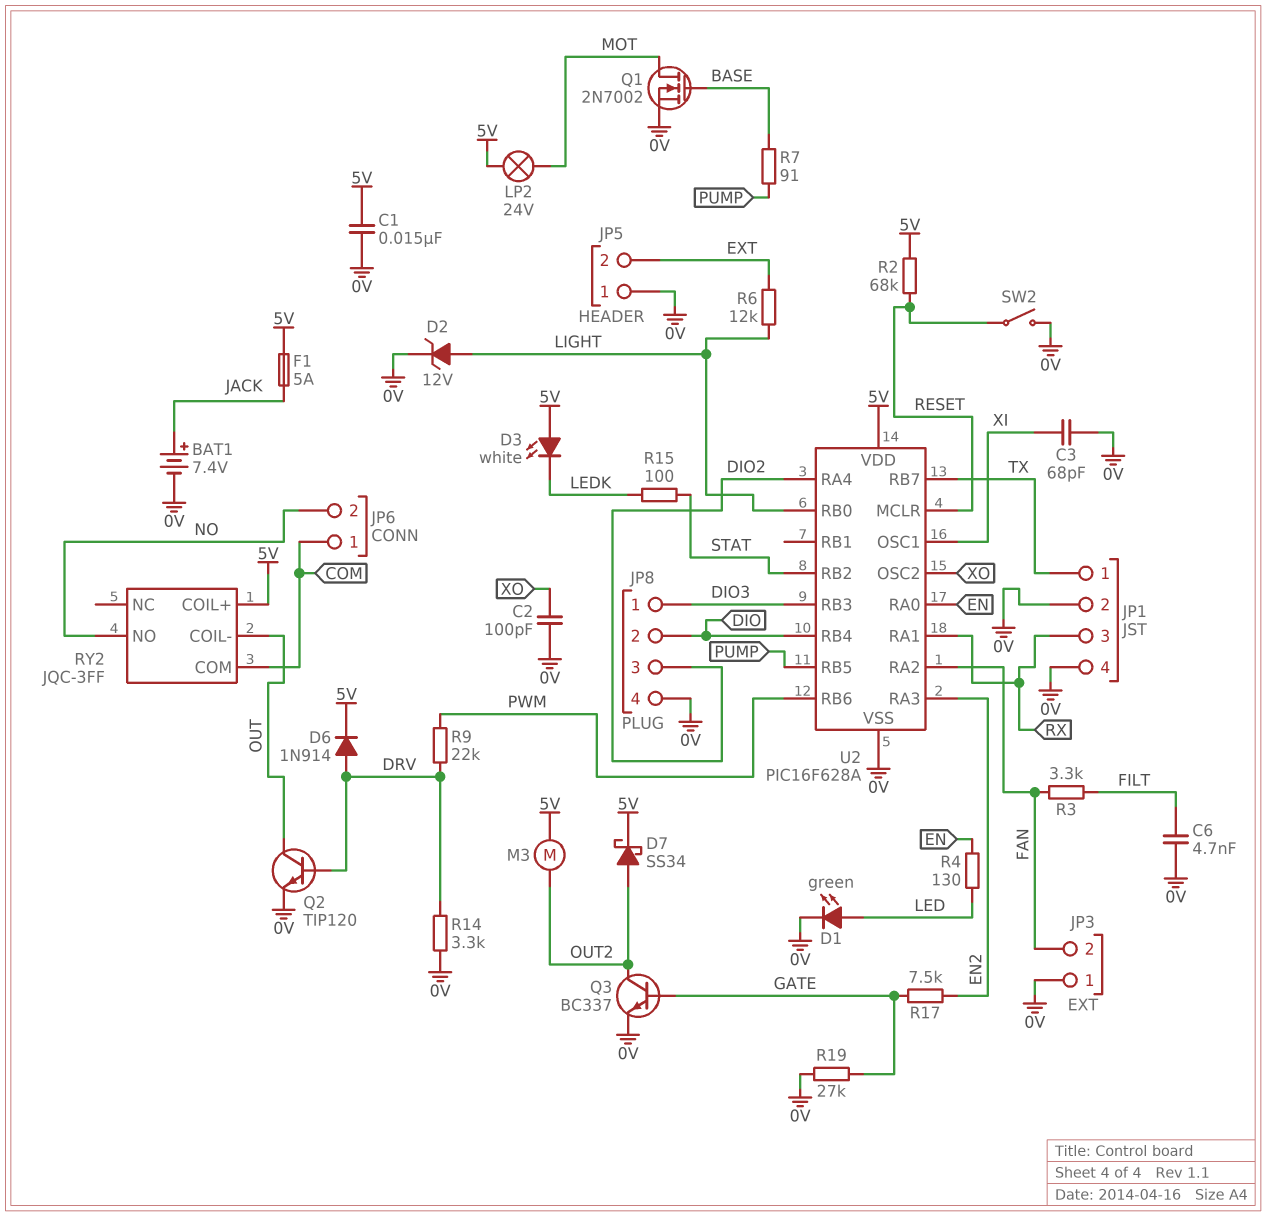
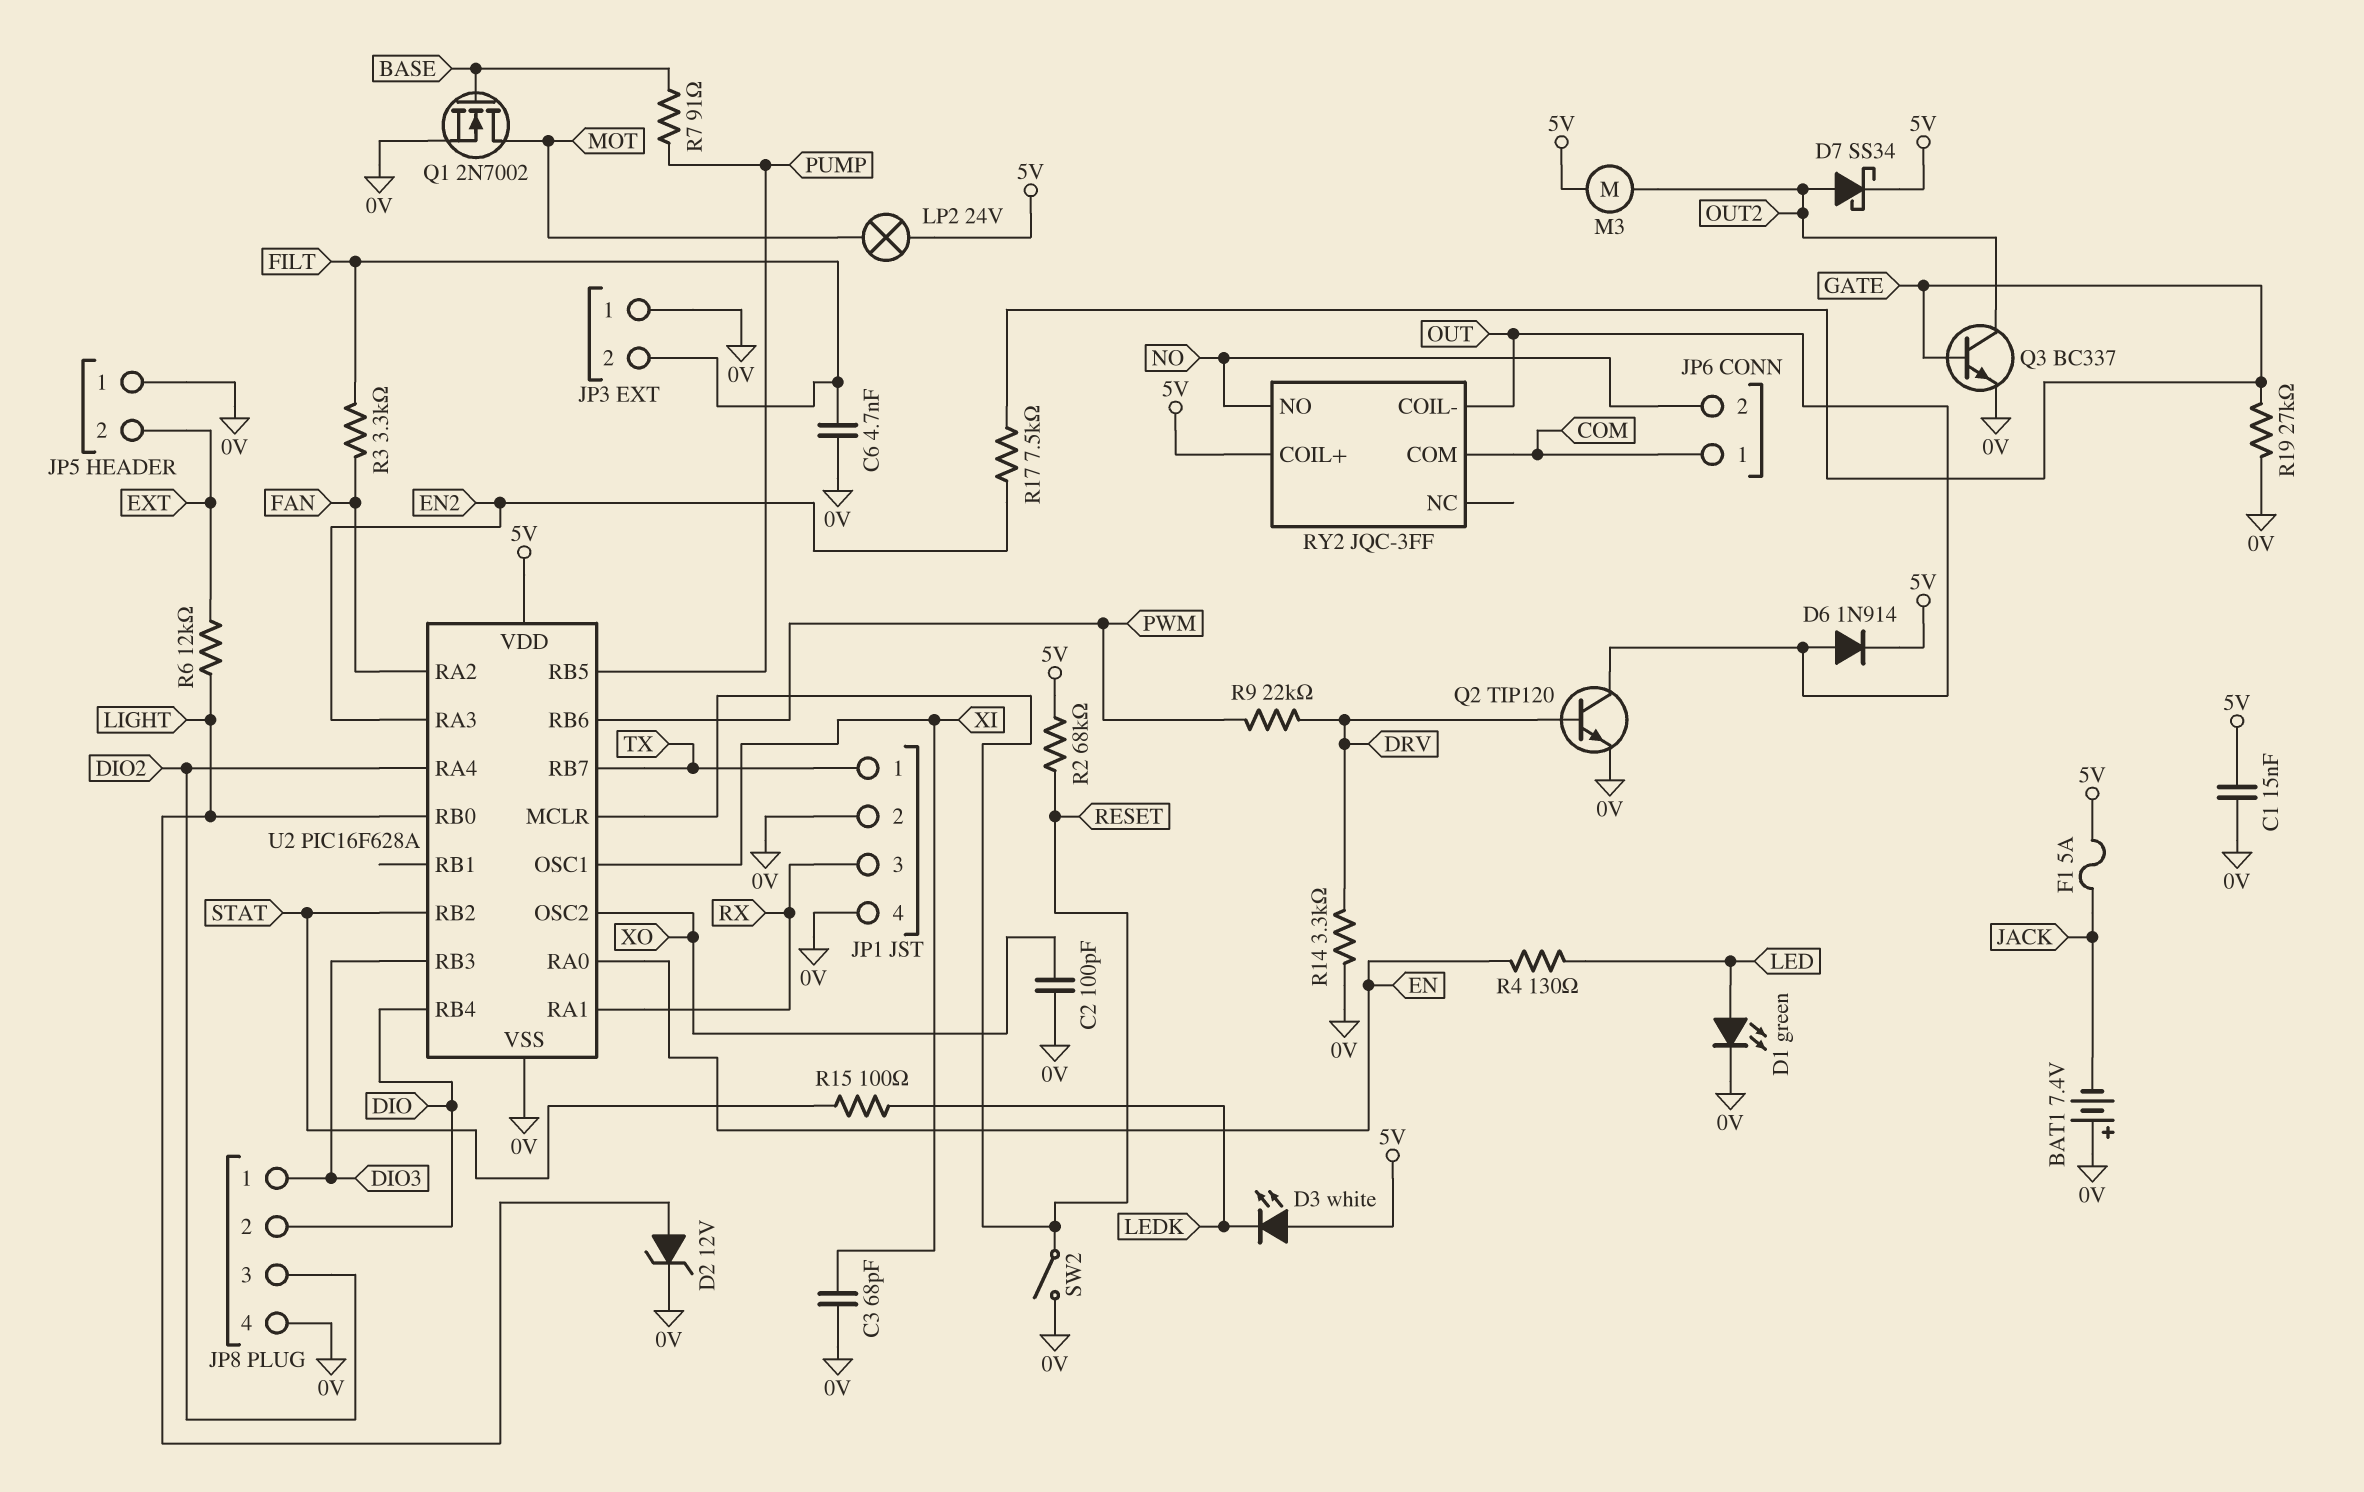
BAT1: 7.4V (plus JACK, minus 0V) -> 7.4V (plus 0V, minus JACK)
D6: diode 1N914 (A DRV, K 5V) -> diode 1N914 (A OUT, K 5V)
JP3 pin 2: FAN -> FILT

